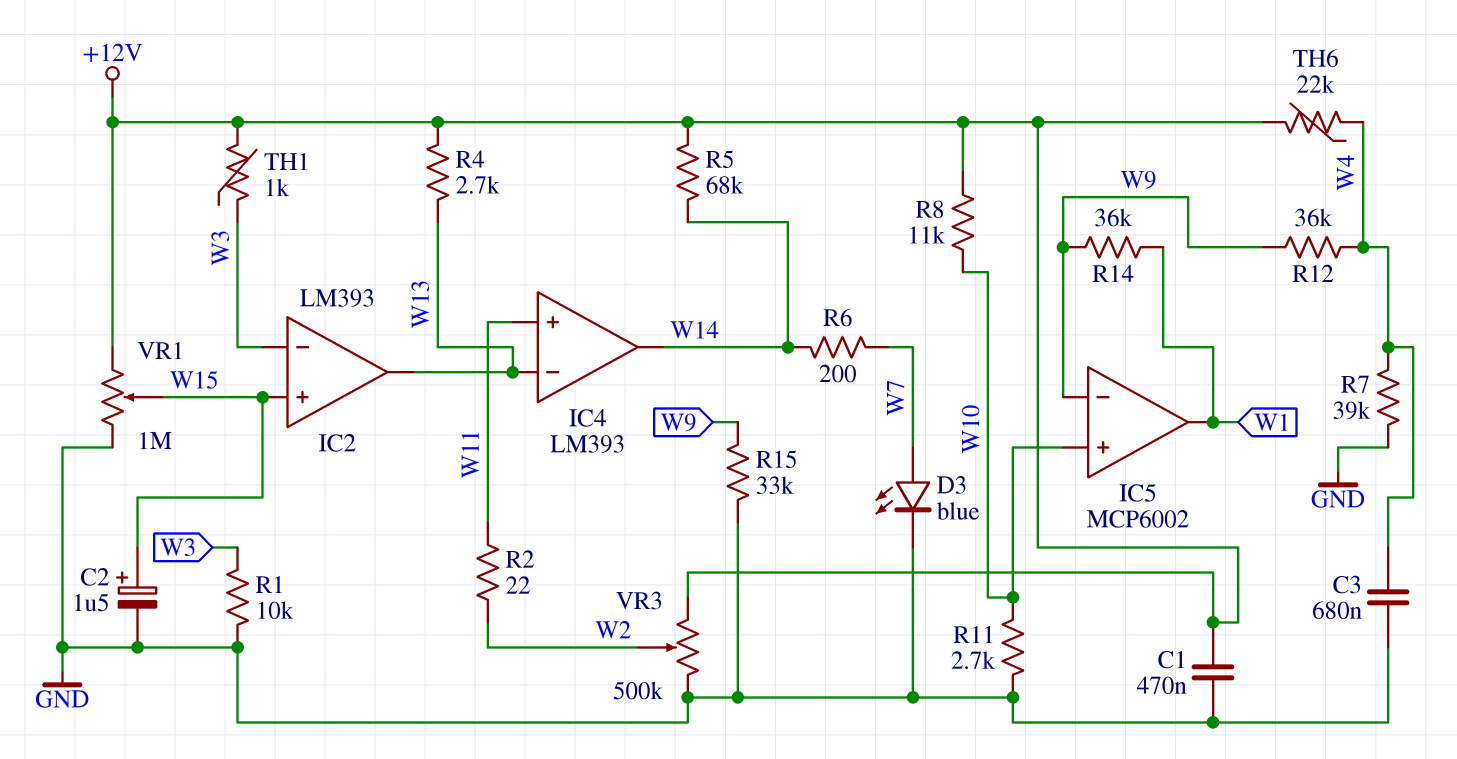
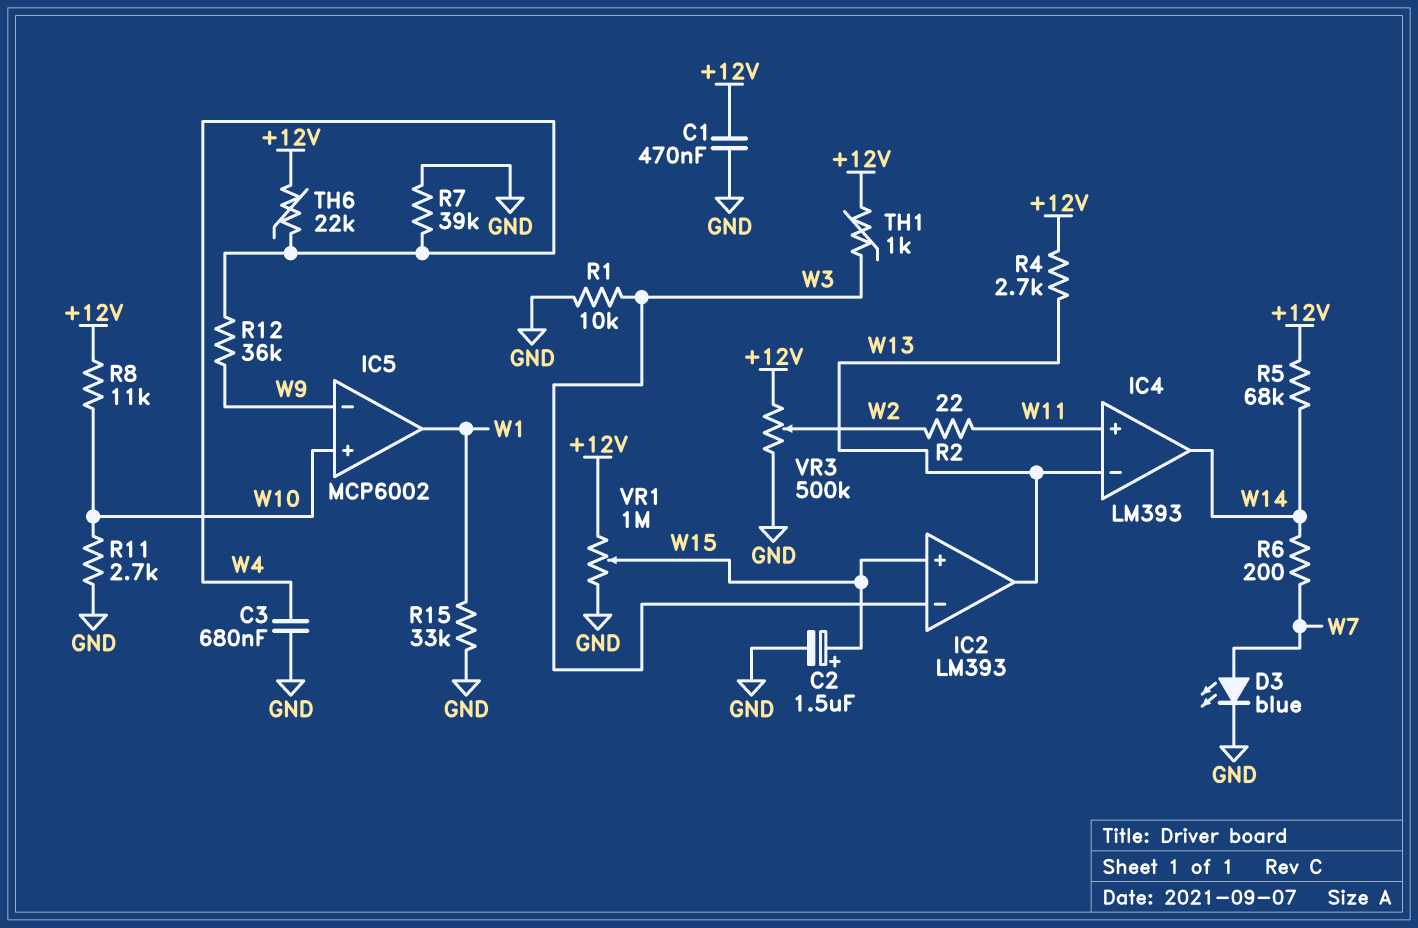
R14: 36k (W1, W9) -> none
R15: 33k (GND, W9) -> 33k (GND, W1)

